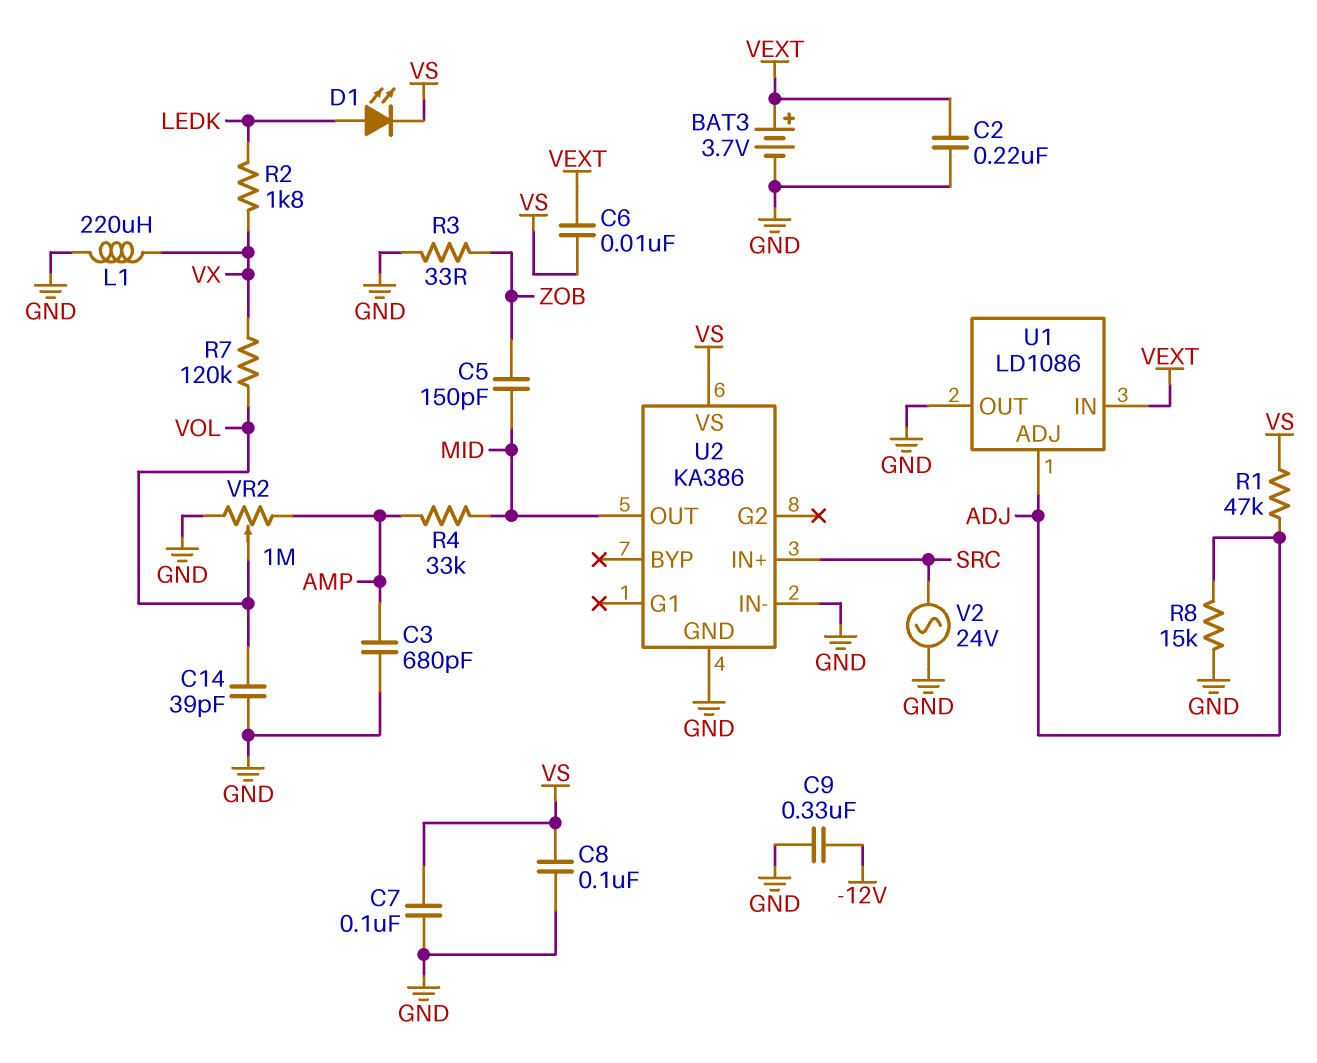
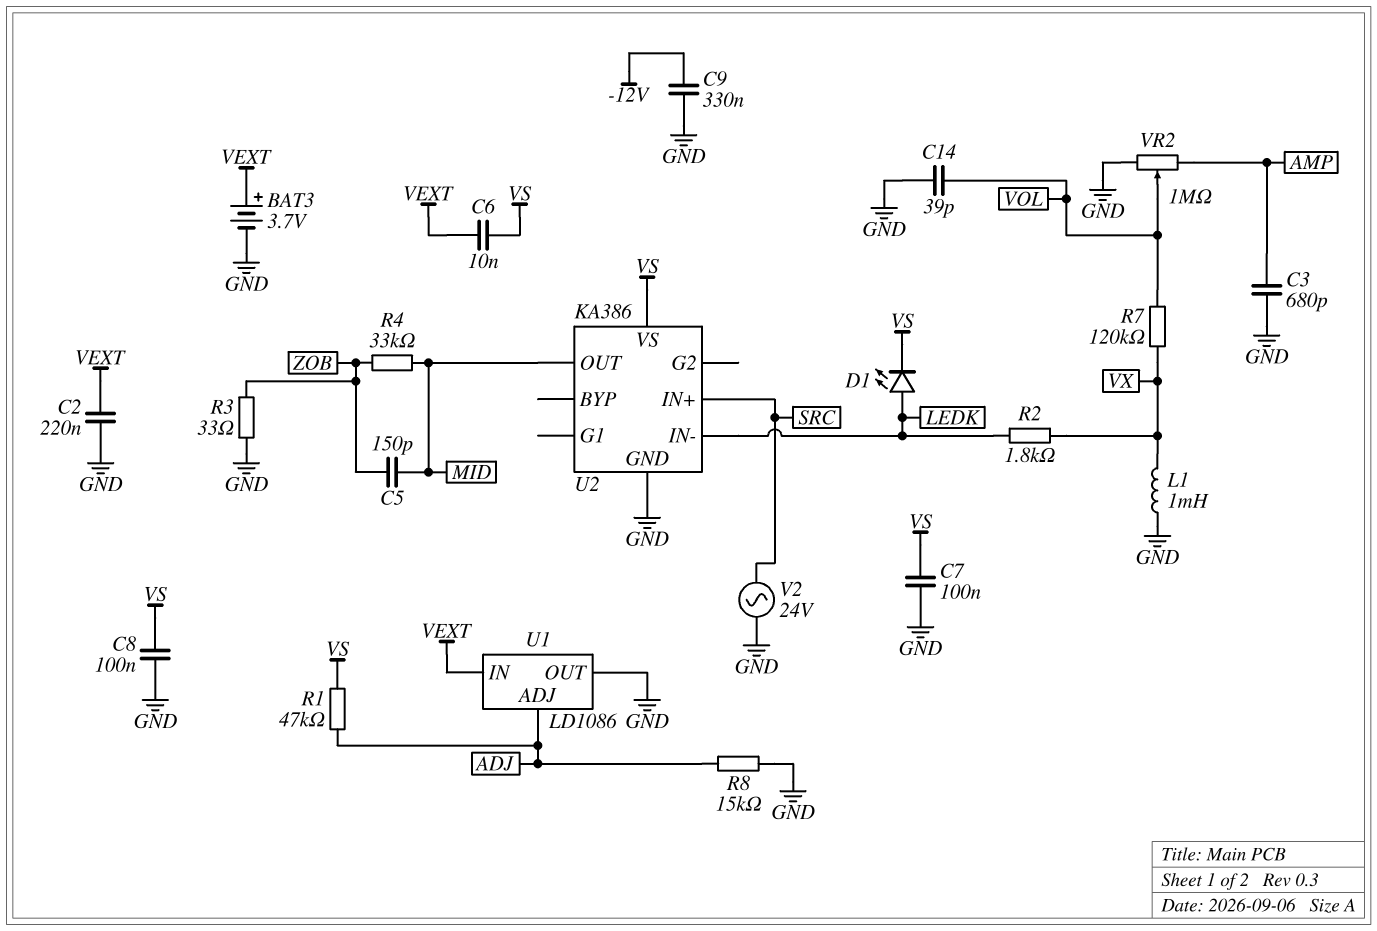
L1: 220uH (GND, VX) -> 1mH (GND, VX)
R4: 33k (AMP, MID) -> 33k (MID, ZOB)
U2 pin IN-: GND -> LEDK

